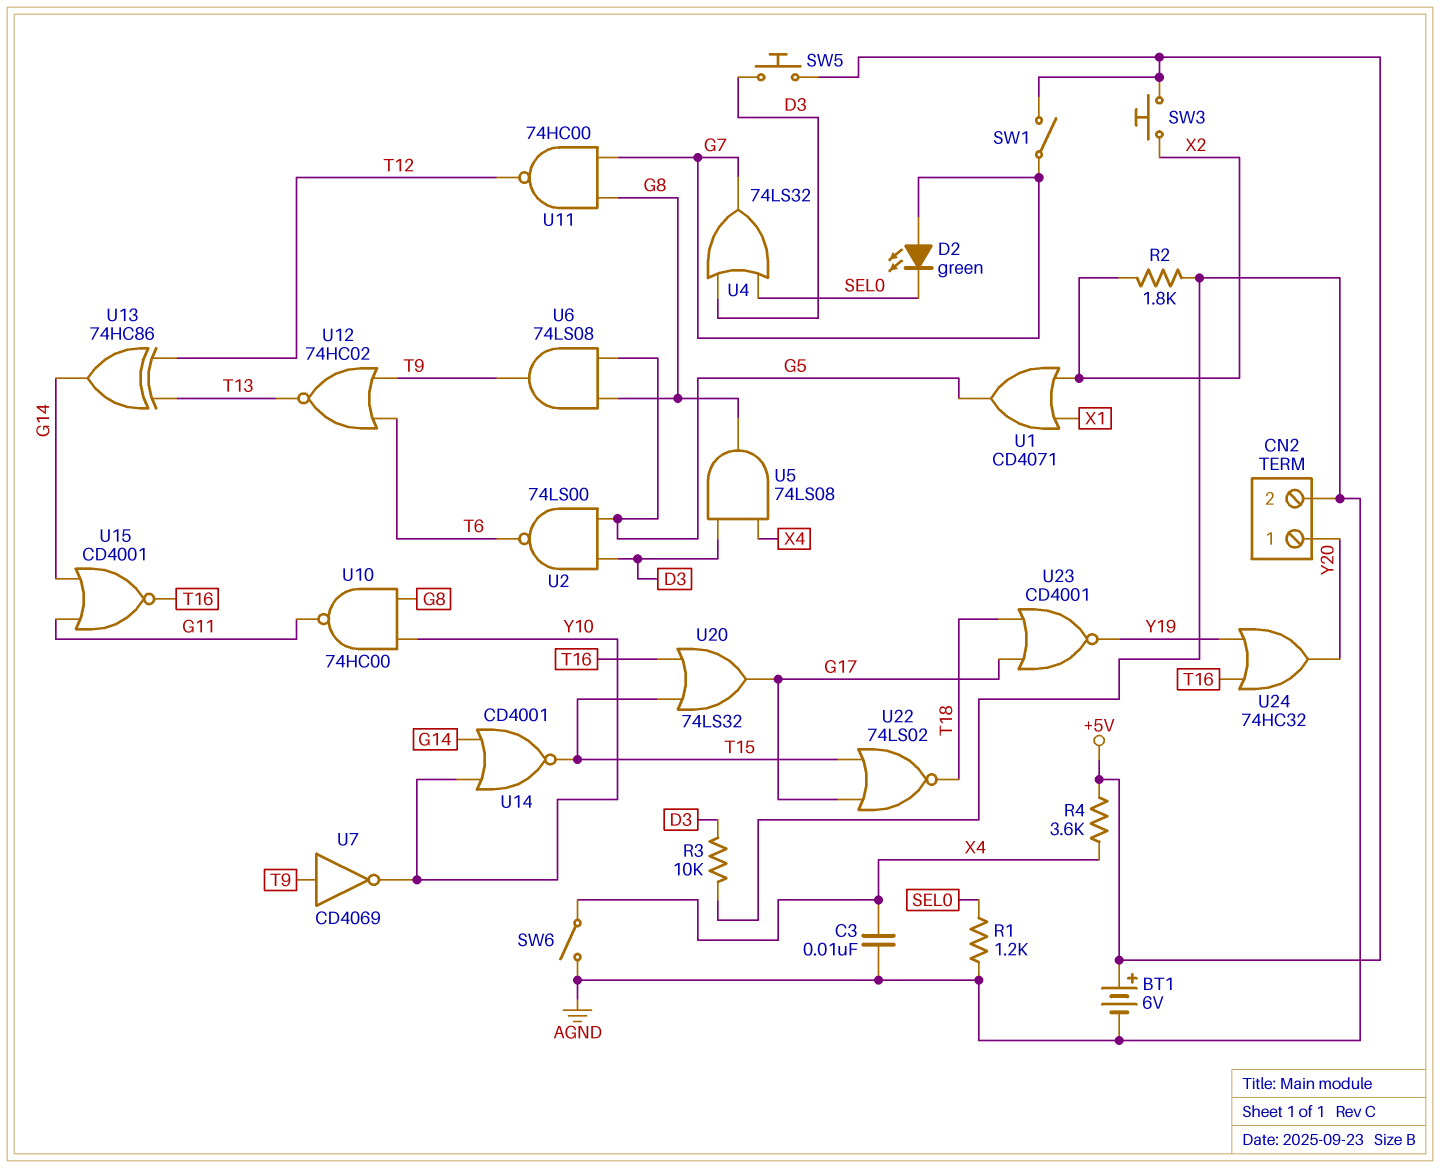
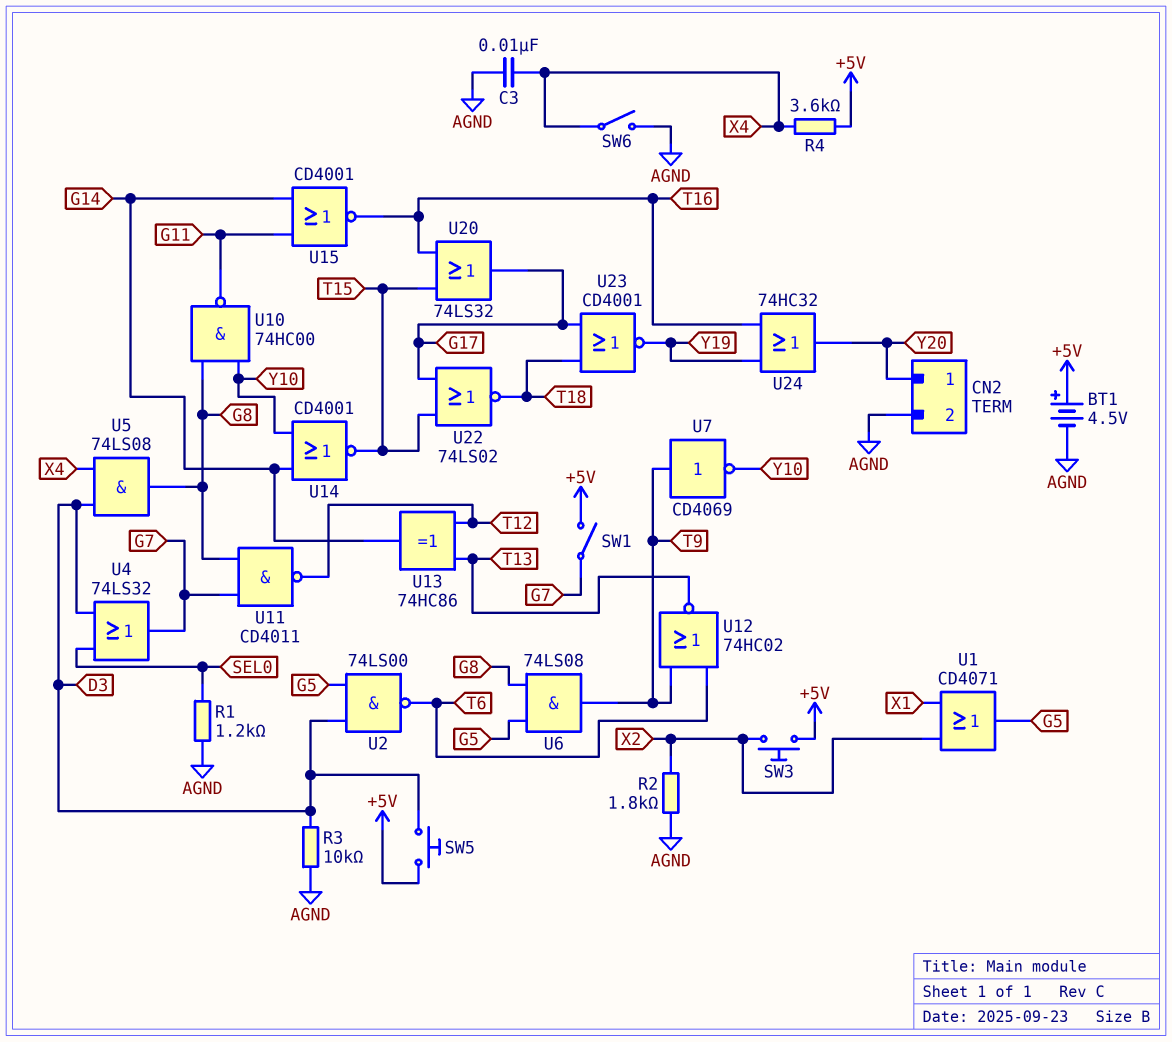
BT1: 6V (plus +5V, minus AGND) -> 4.5V (plus +5V, minus AGND)
D2: LED green (A G7, K SEL0) -> none
U11: NAND 74HC00 (in G7, in G8, out T12) -> NAND CD4011 (in G7, in G8, out T12)

